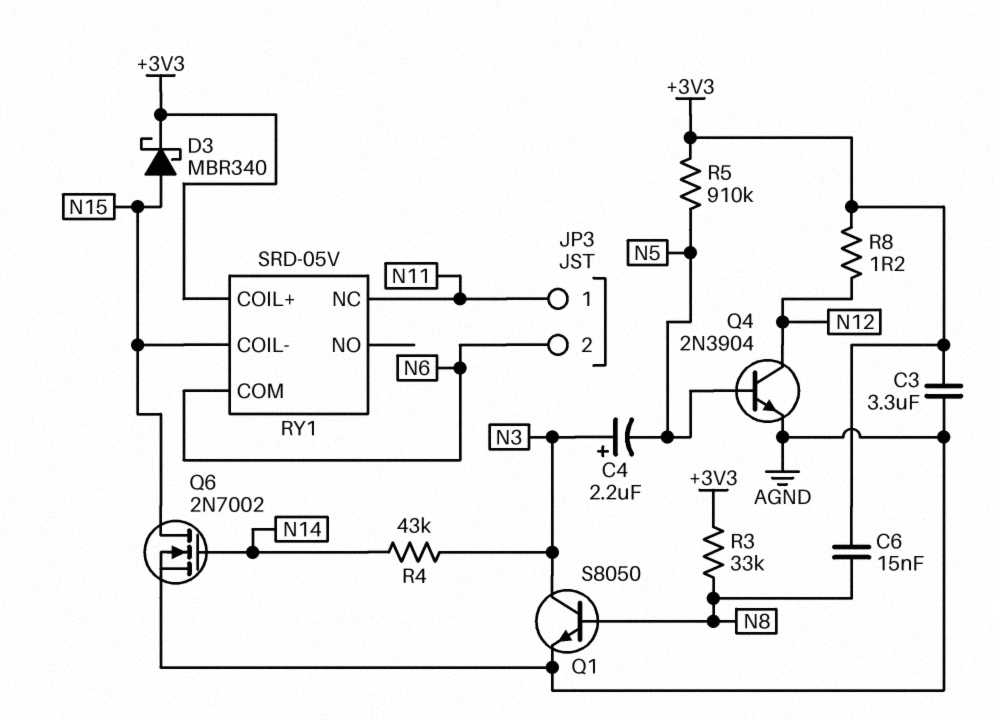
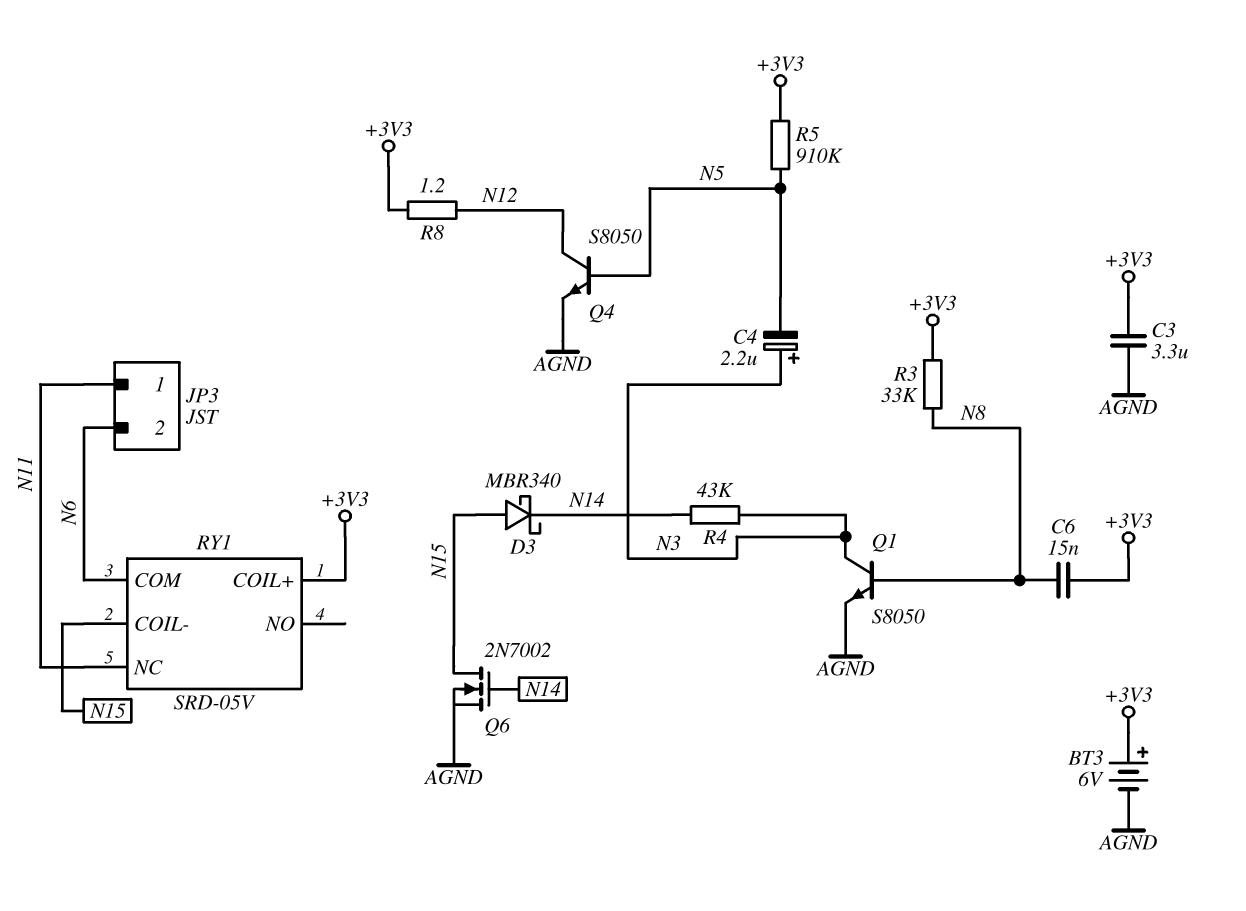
BT3: none -> 6V (plus +3V3, minus AGND)
D3: schottky MBR340 (A N15, K +3V3) -> schottky MBR340 (A N15, K N14)
Q4: NPN 2N3904 (B N5, C N12, E AGND) -> NPN S8050 (B N5, C N12, E AGND)

